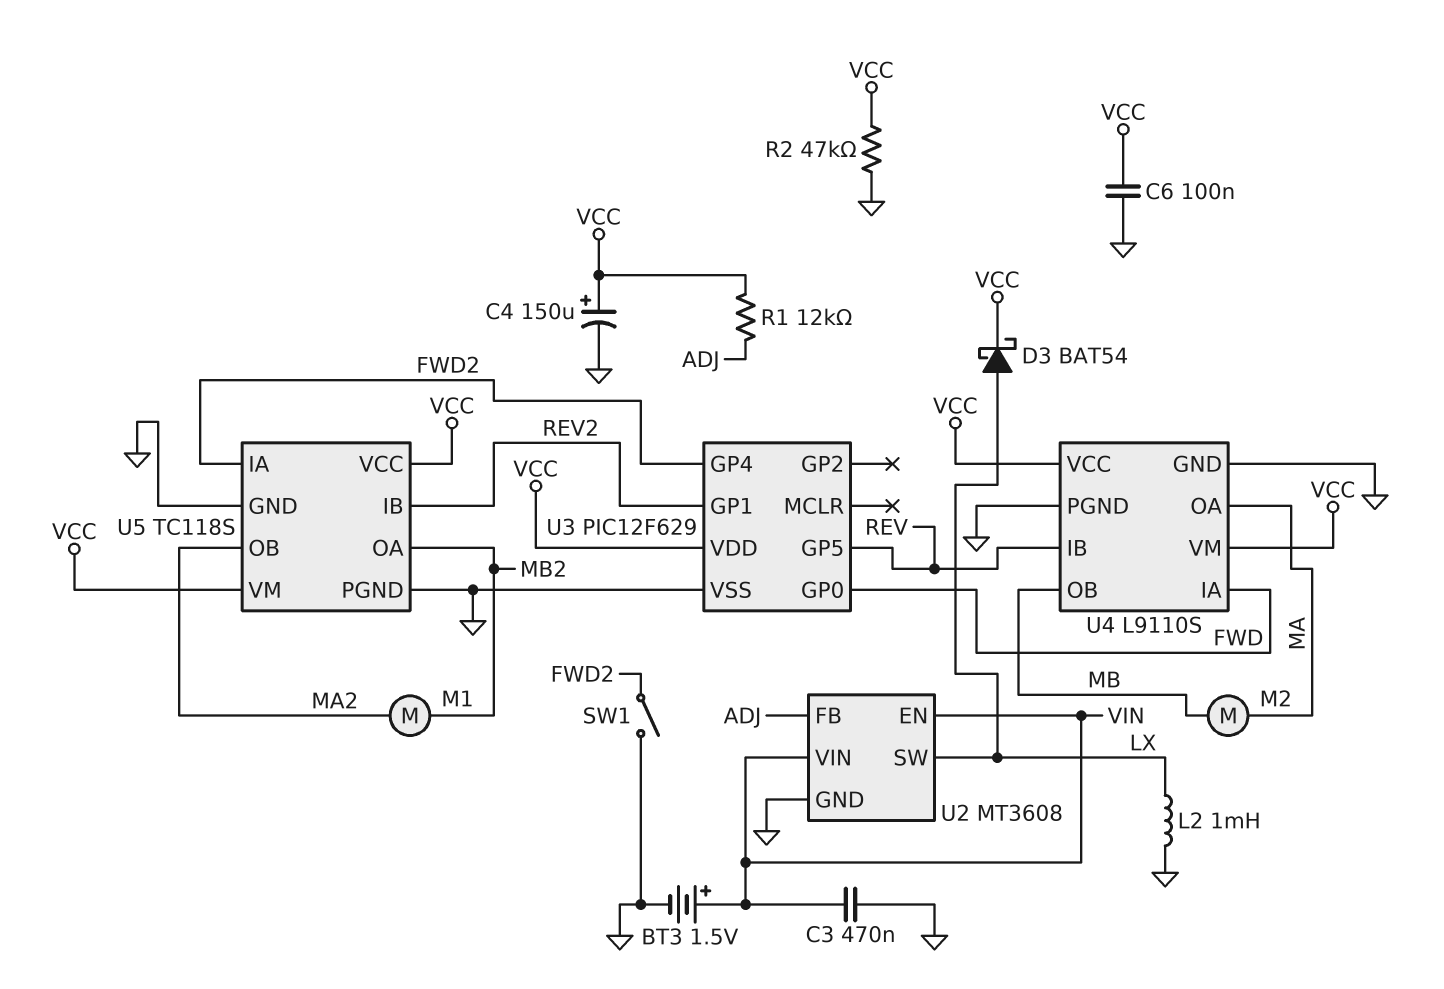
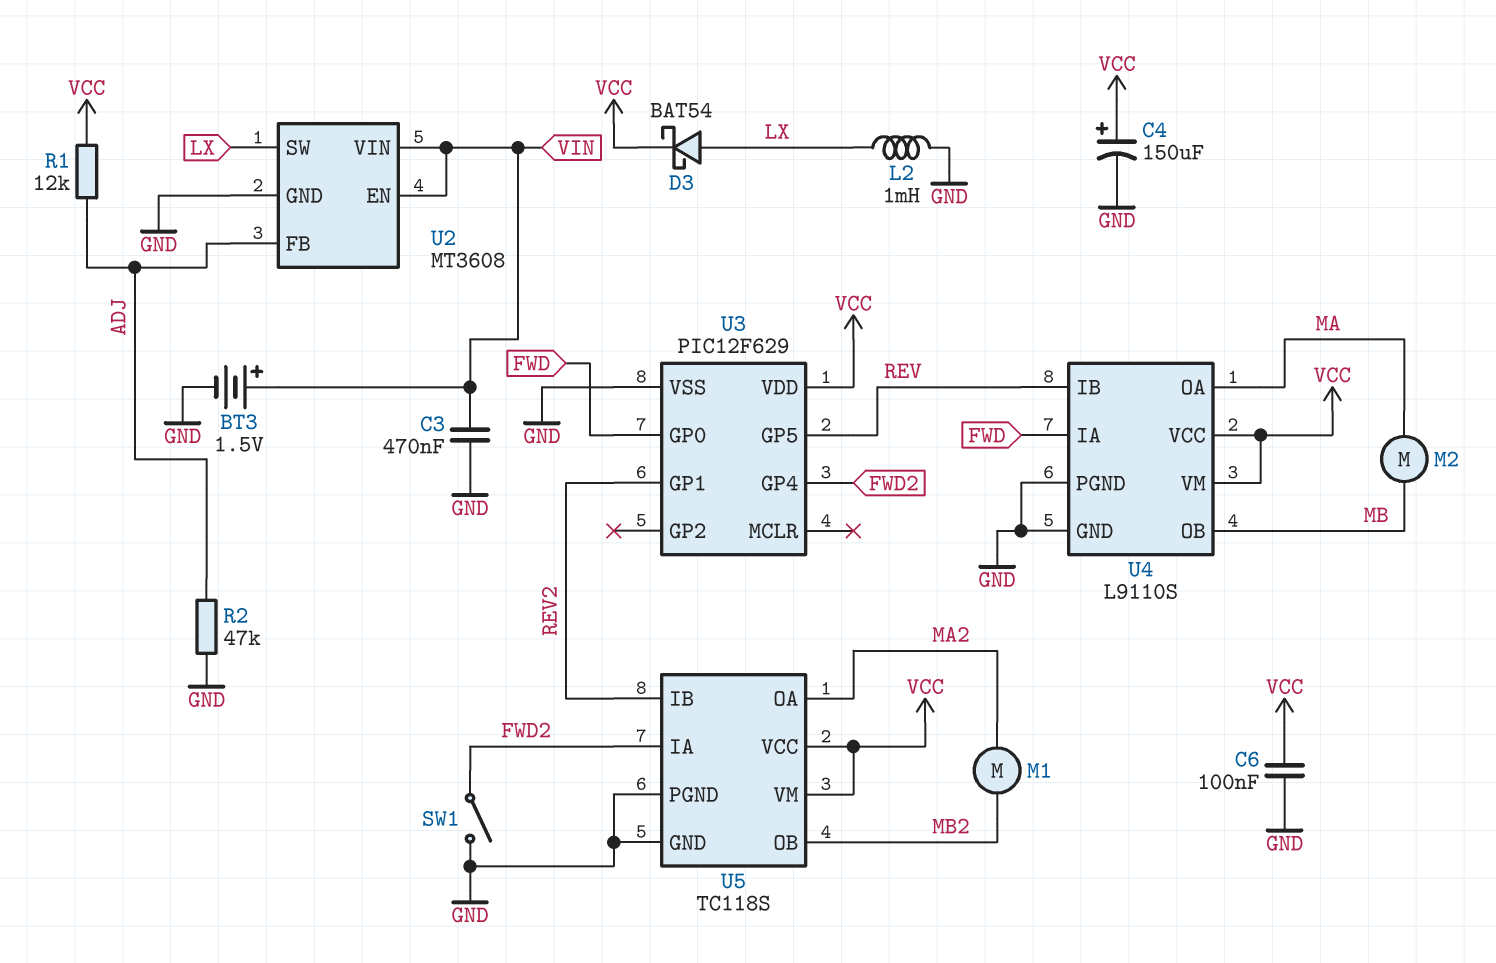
R2: 47k (GND, VCC) -> 47k (ADJ, GND)
U5 pin OA: MB2 -> MA2
U5 pin OB: MA2 -> MB2

